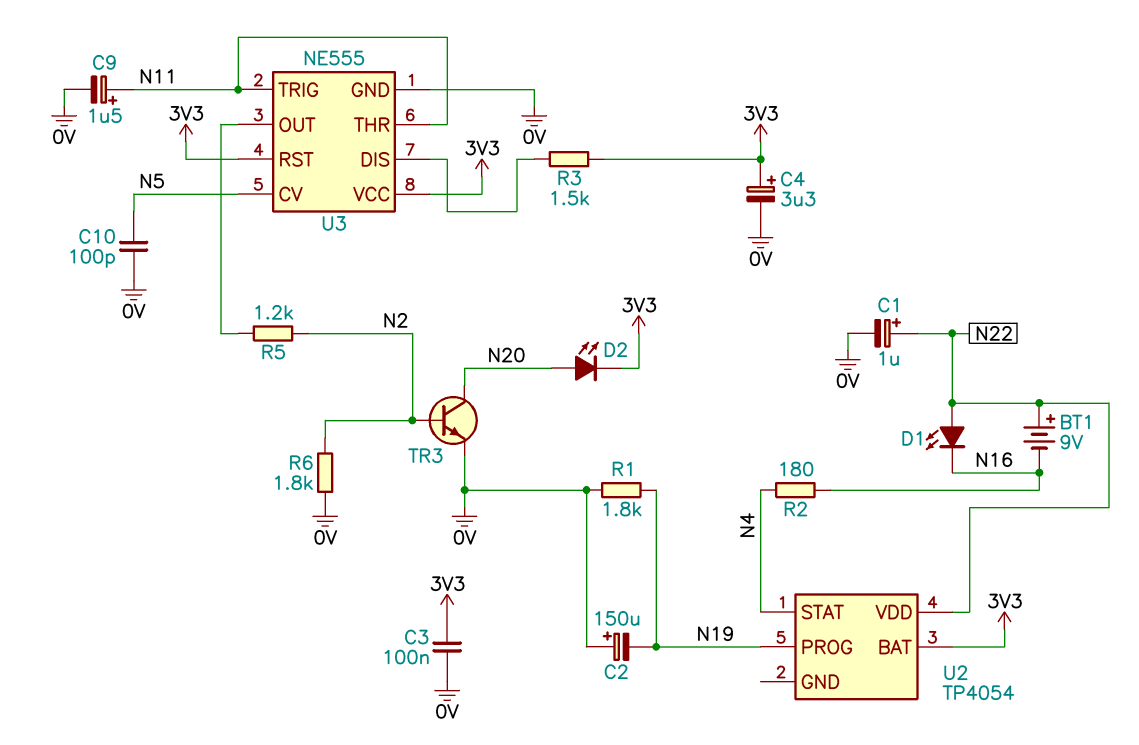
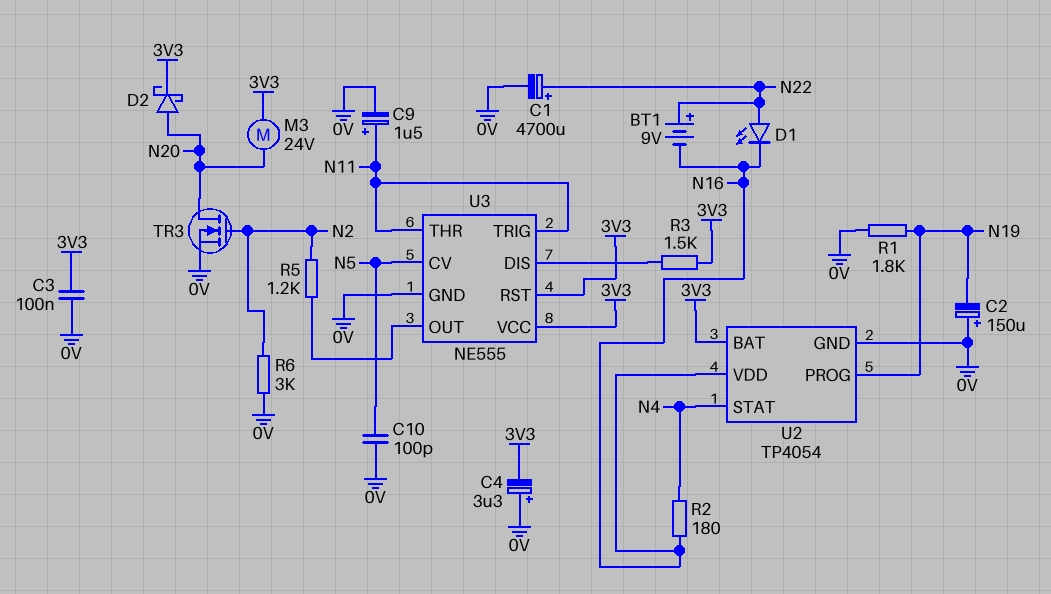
C1: 1uF (plus N22, minus 0V) -> 4700uF (plus N22, minus 0V)
C4: 3.3uF (plus 3V3, minus 0V) -> 3.3uF (plus 0V, minus 3V3)
D2: LED (A N20, K 3V3) -> schottky (A N20, K 3V3)
M3: none -> motor 24V (3V3, N20)
R6: 1.8k (0V, N2) -> 3k (0V, N2)
TR3: NPN (B N2, C N20, E 0V) -> NMOS (G N2, D N20, S 0V)
U2 pin GND: none -> 0V
U2 pin VDD: N22 -> N16

